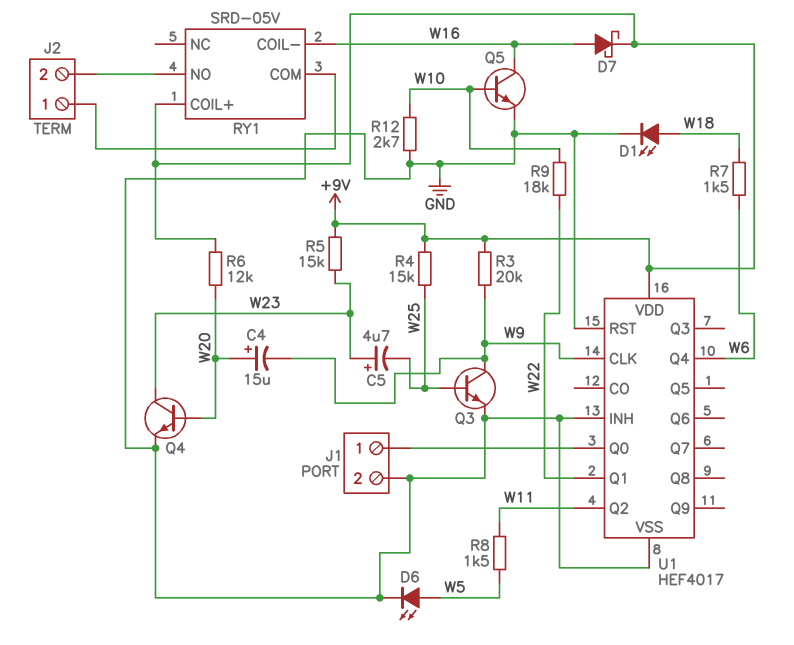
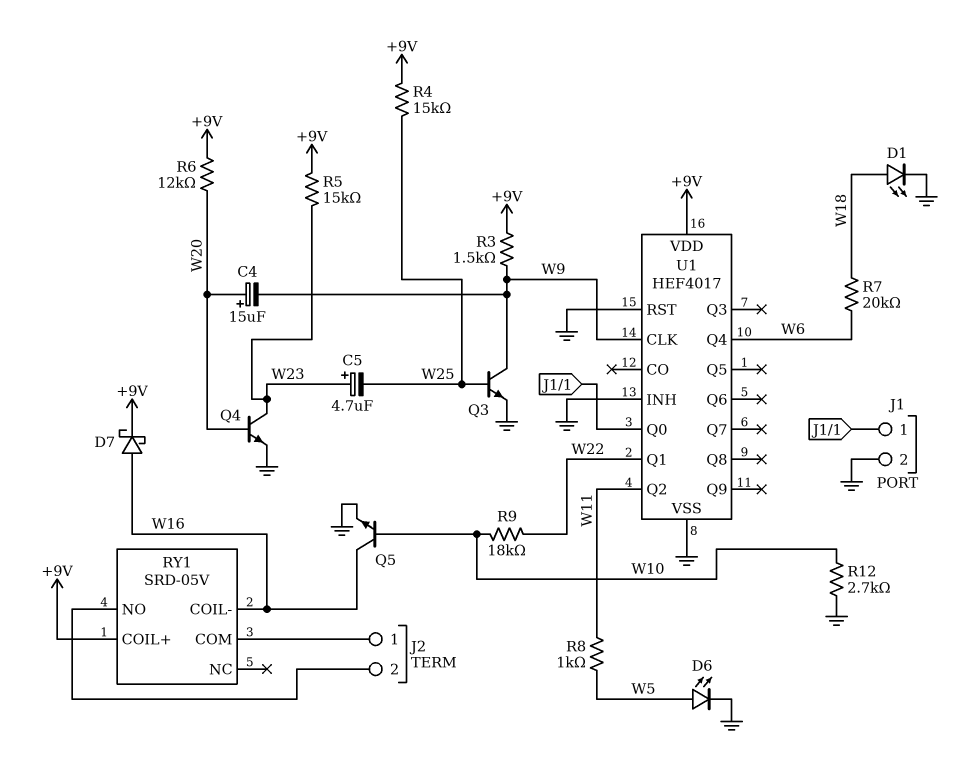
R3: 20k (+9V, W9) -> 1.5k (+9V, W9)
R7: 1.5k (W6, W18) -> 20k (W6, W18)
R8: 1.5k (W5, W11) -> 1k (W5, W11)

